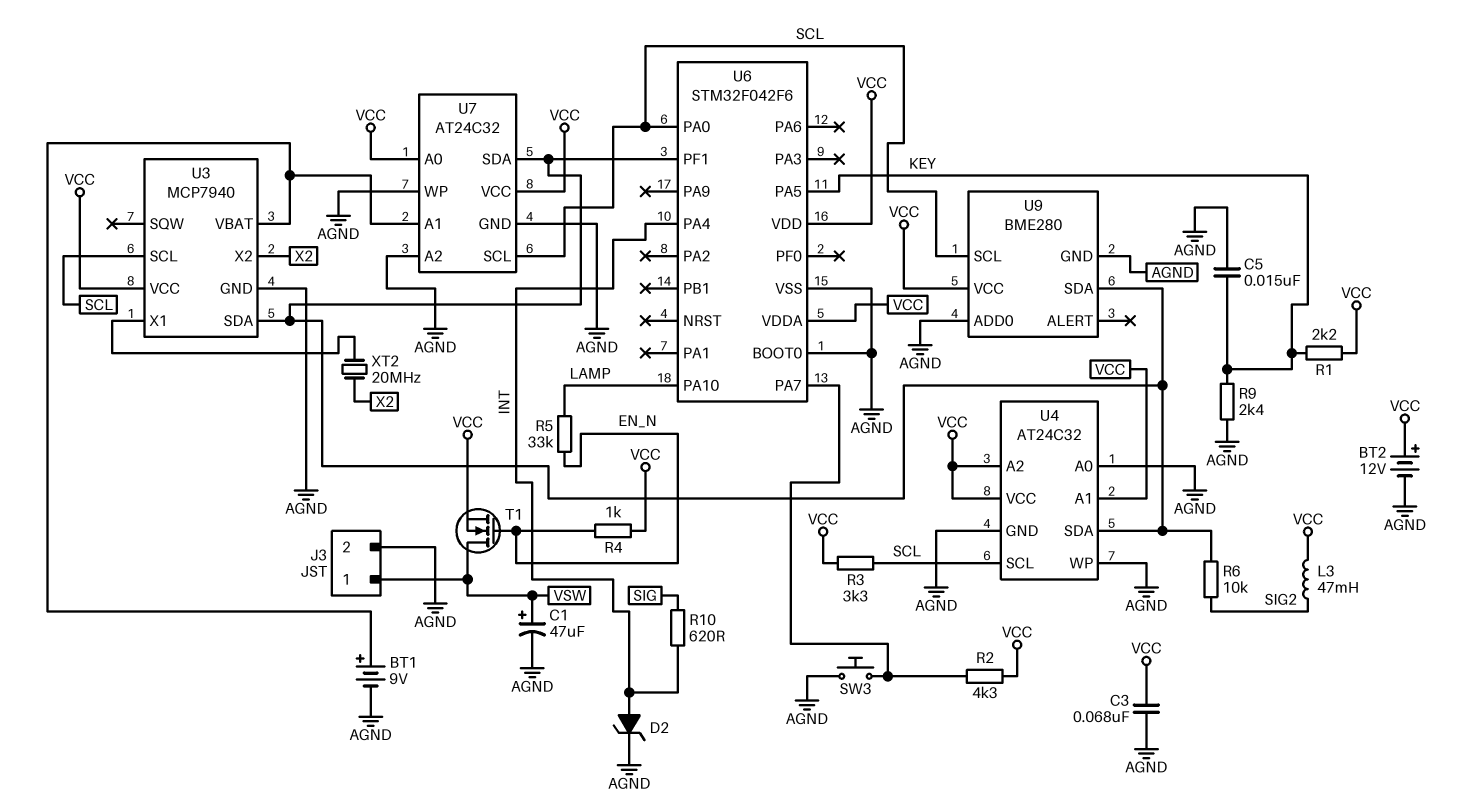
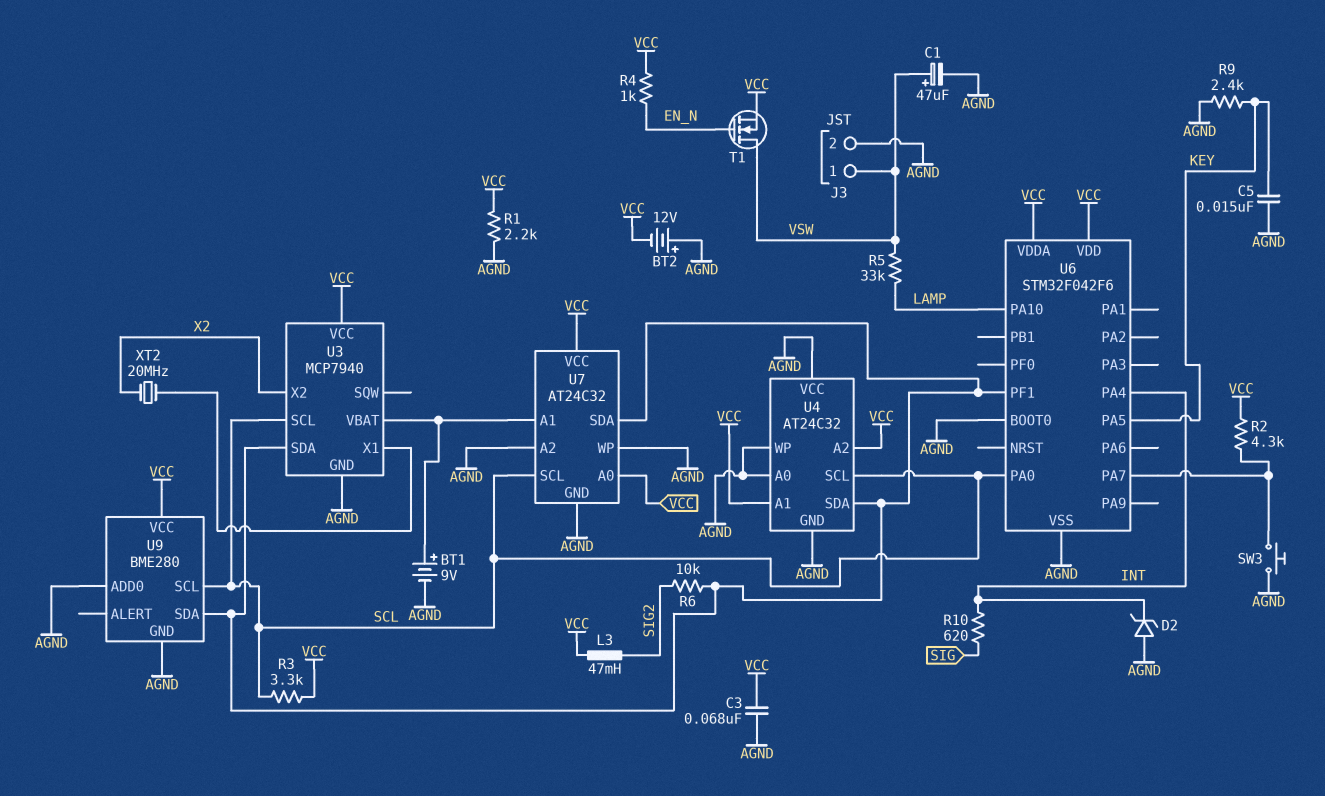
BT2: 12V (plus VCC, minus AGND) -> 12V (plus AGND, minus VCC)
D2: zener (A INT, K AGND) -> zener (A AGND, K INT)
R1: 2.2k (KEY, VCC) -> 2.2k (AGND, VCC)
R5: 33k (EN_N, LAMP) -> 33k (LAMP, VSW)
U4 pin VCC: VCC -> AGND

